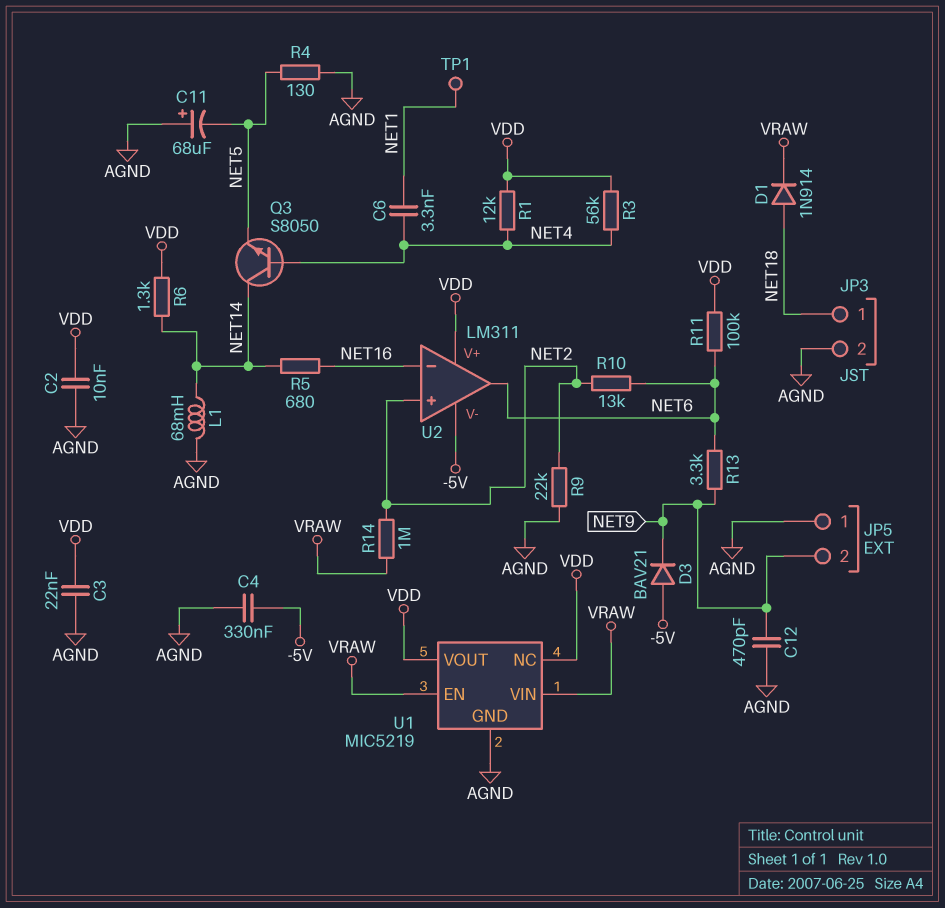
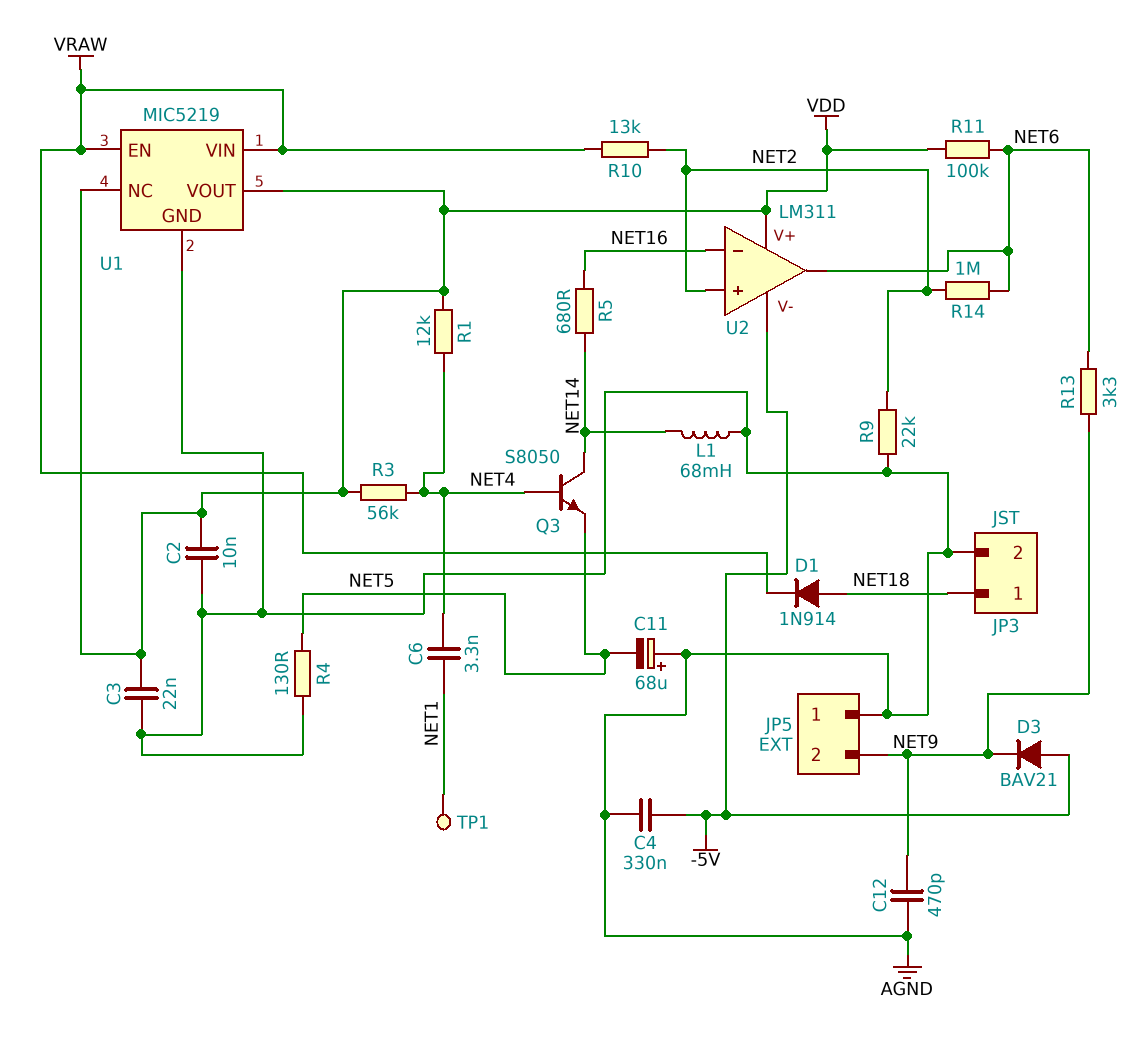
R6: 1.3k (NET14, VDD) -> none
R10: 13k (NET2, NET6) -> 13k (NET2, VRAW)
R14: 1M (NET2, VRAW) -> 1M (NET2, NET6)

